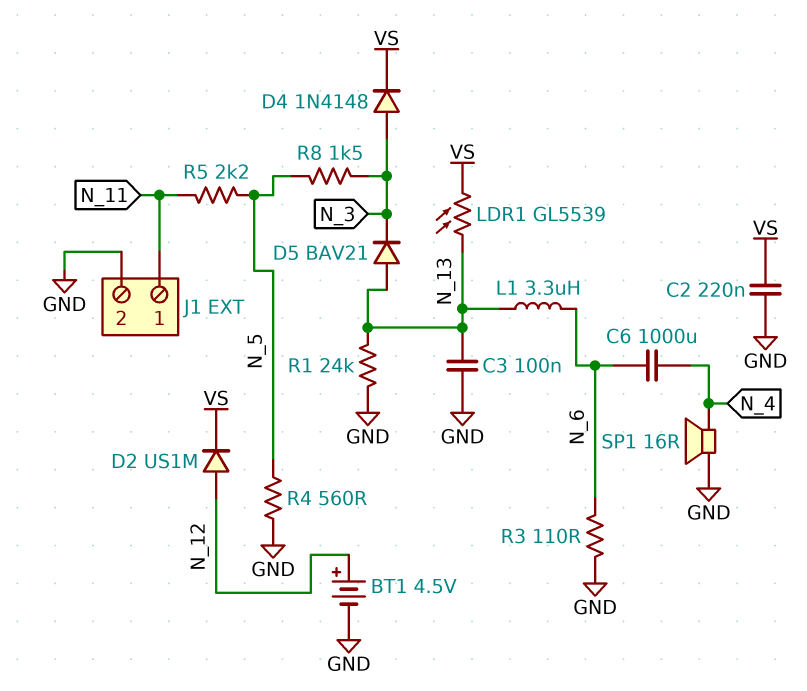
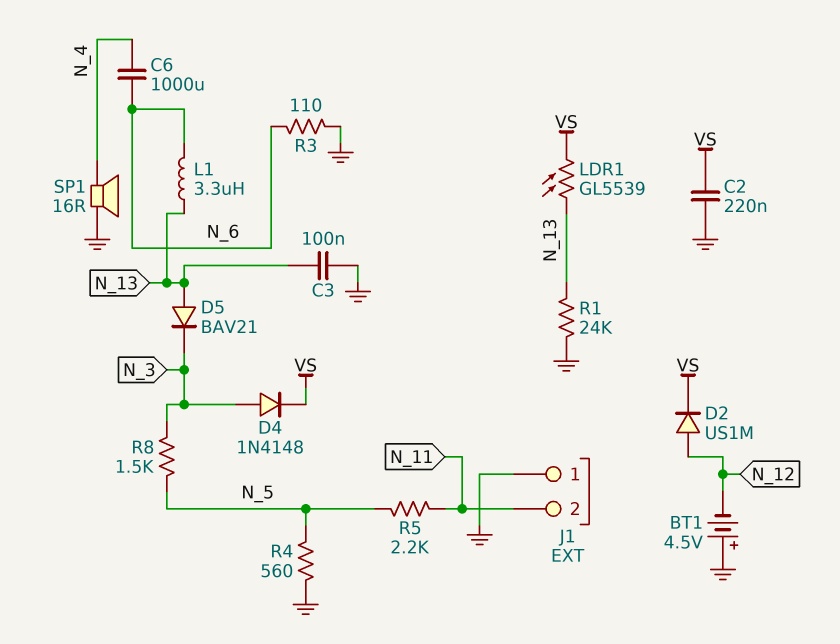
BT1: 4.5V (plus N_12, minus GND) -> 4.5V (plus GND, minus N_12)
J1 pin 1: N_11 -> GND
J1 pin 2: GND -> N_11

